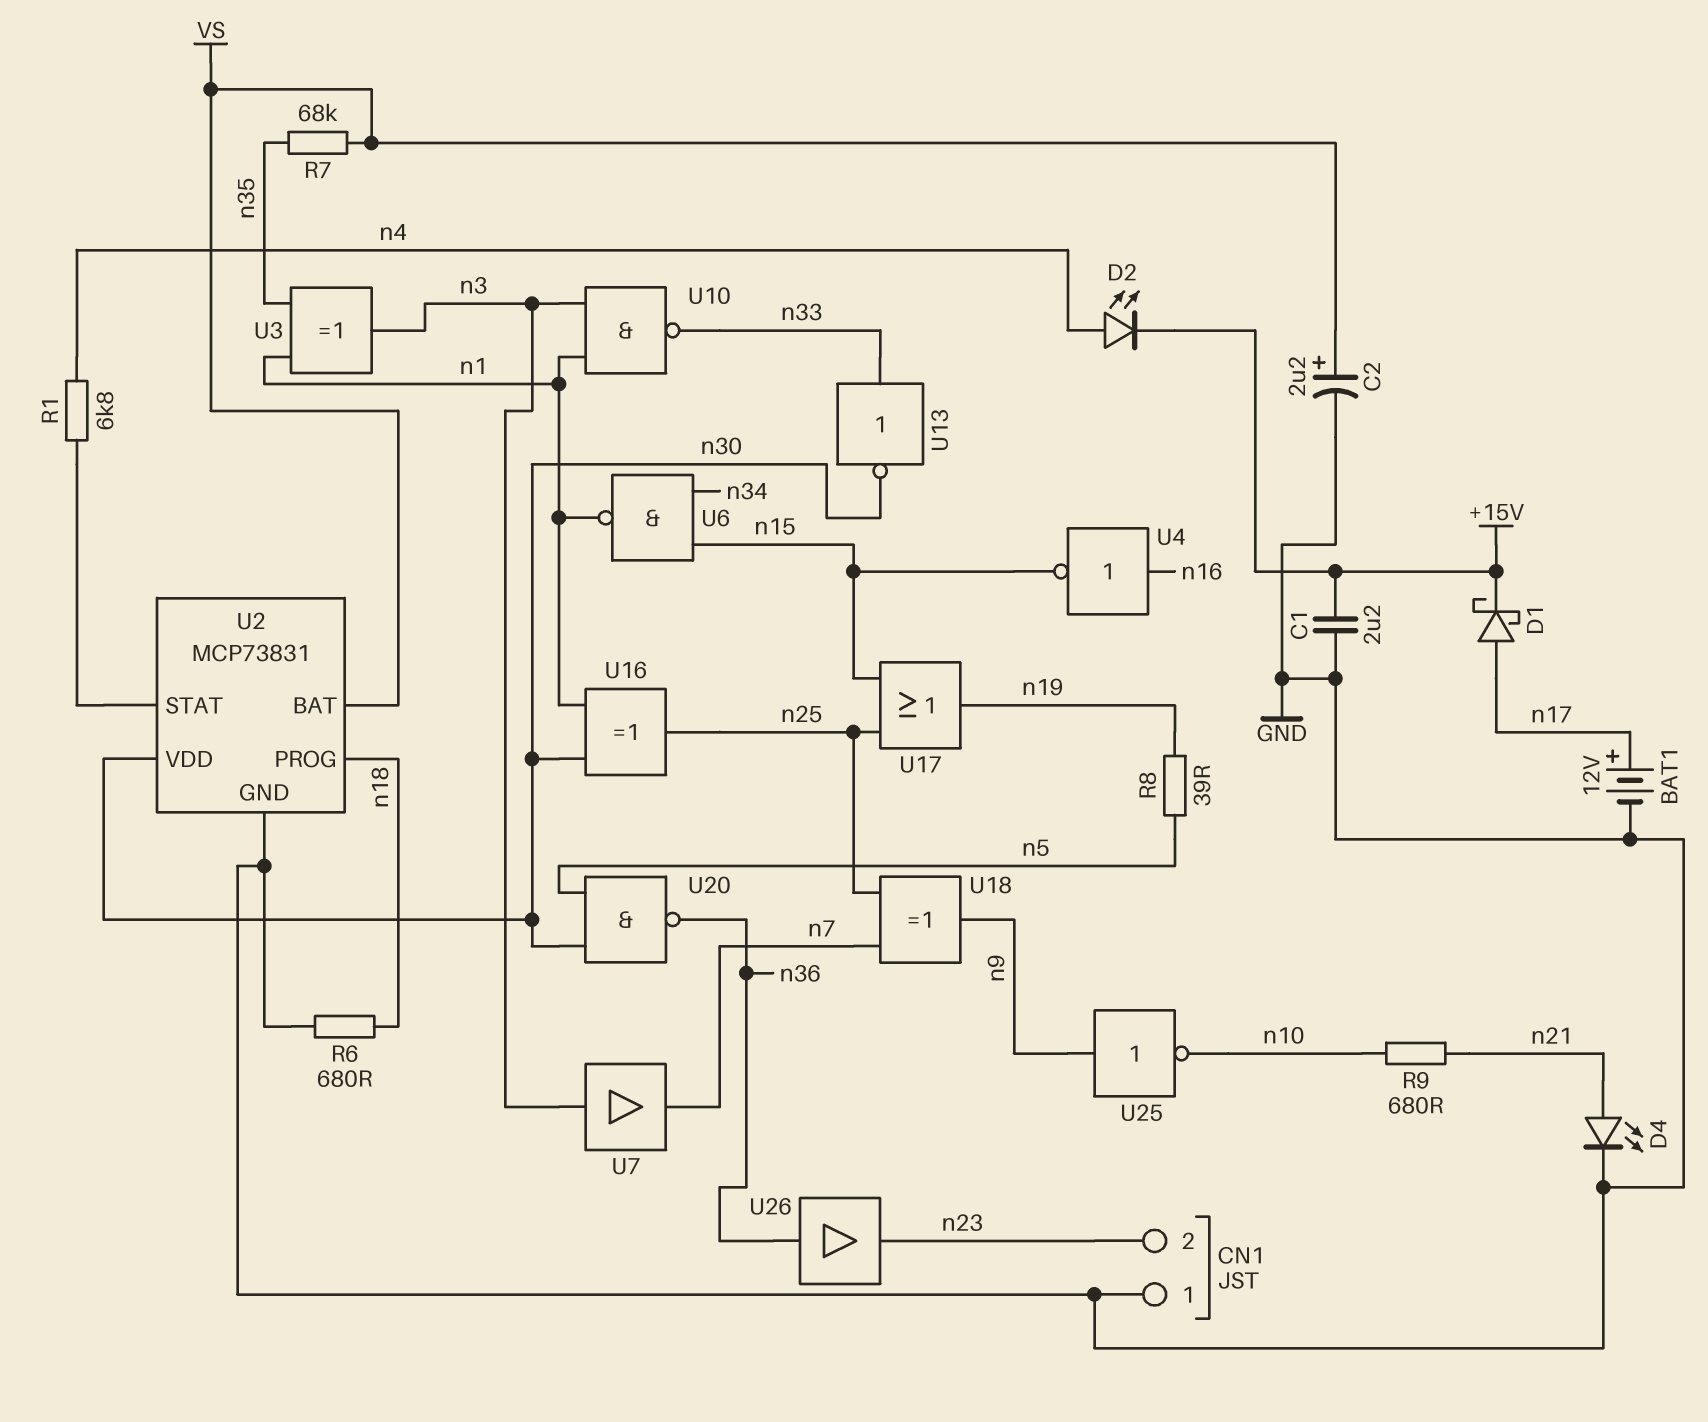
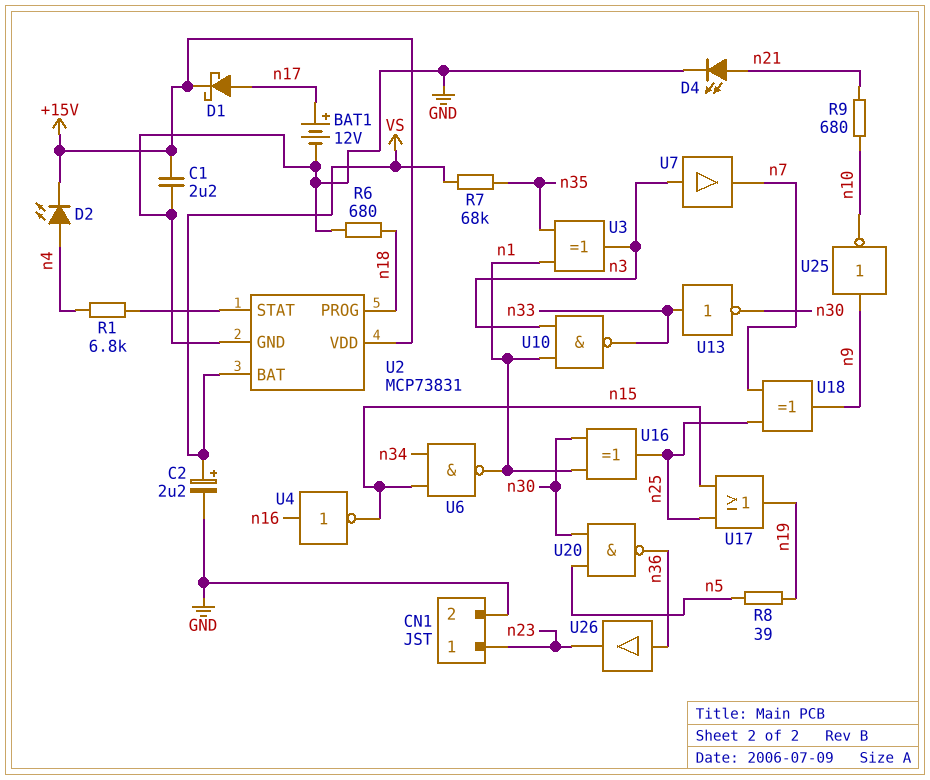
CN1 pin 1: GND -> n23
CN1 pin 2: n23 -> GND
U2 pin VDD: n30 -> +15V

